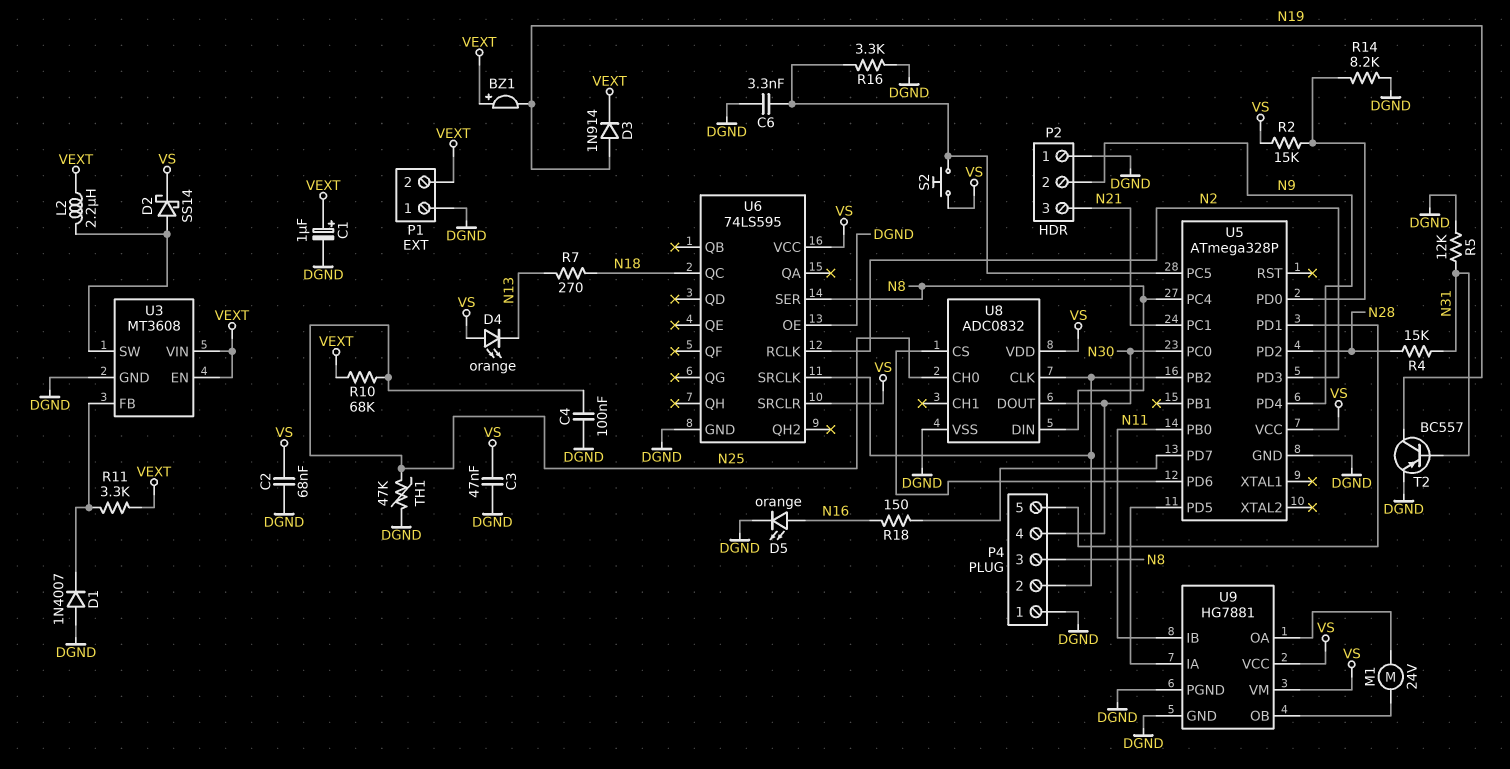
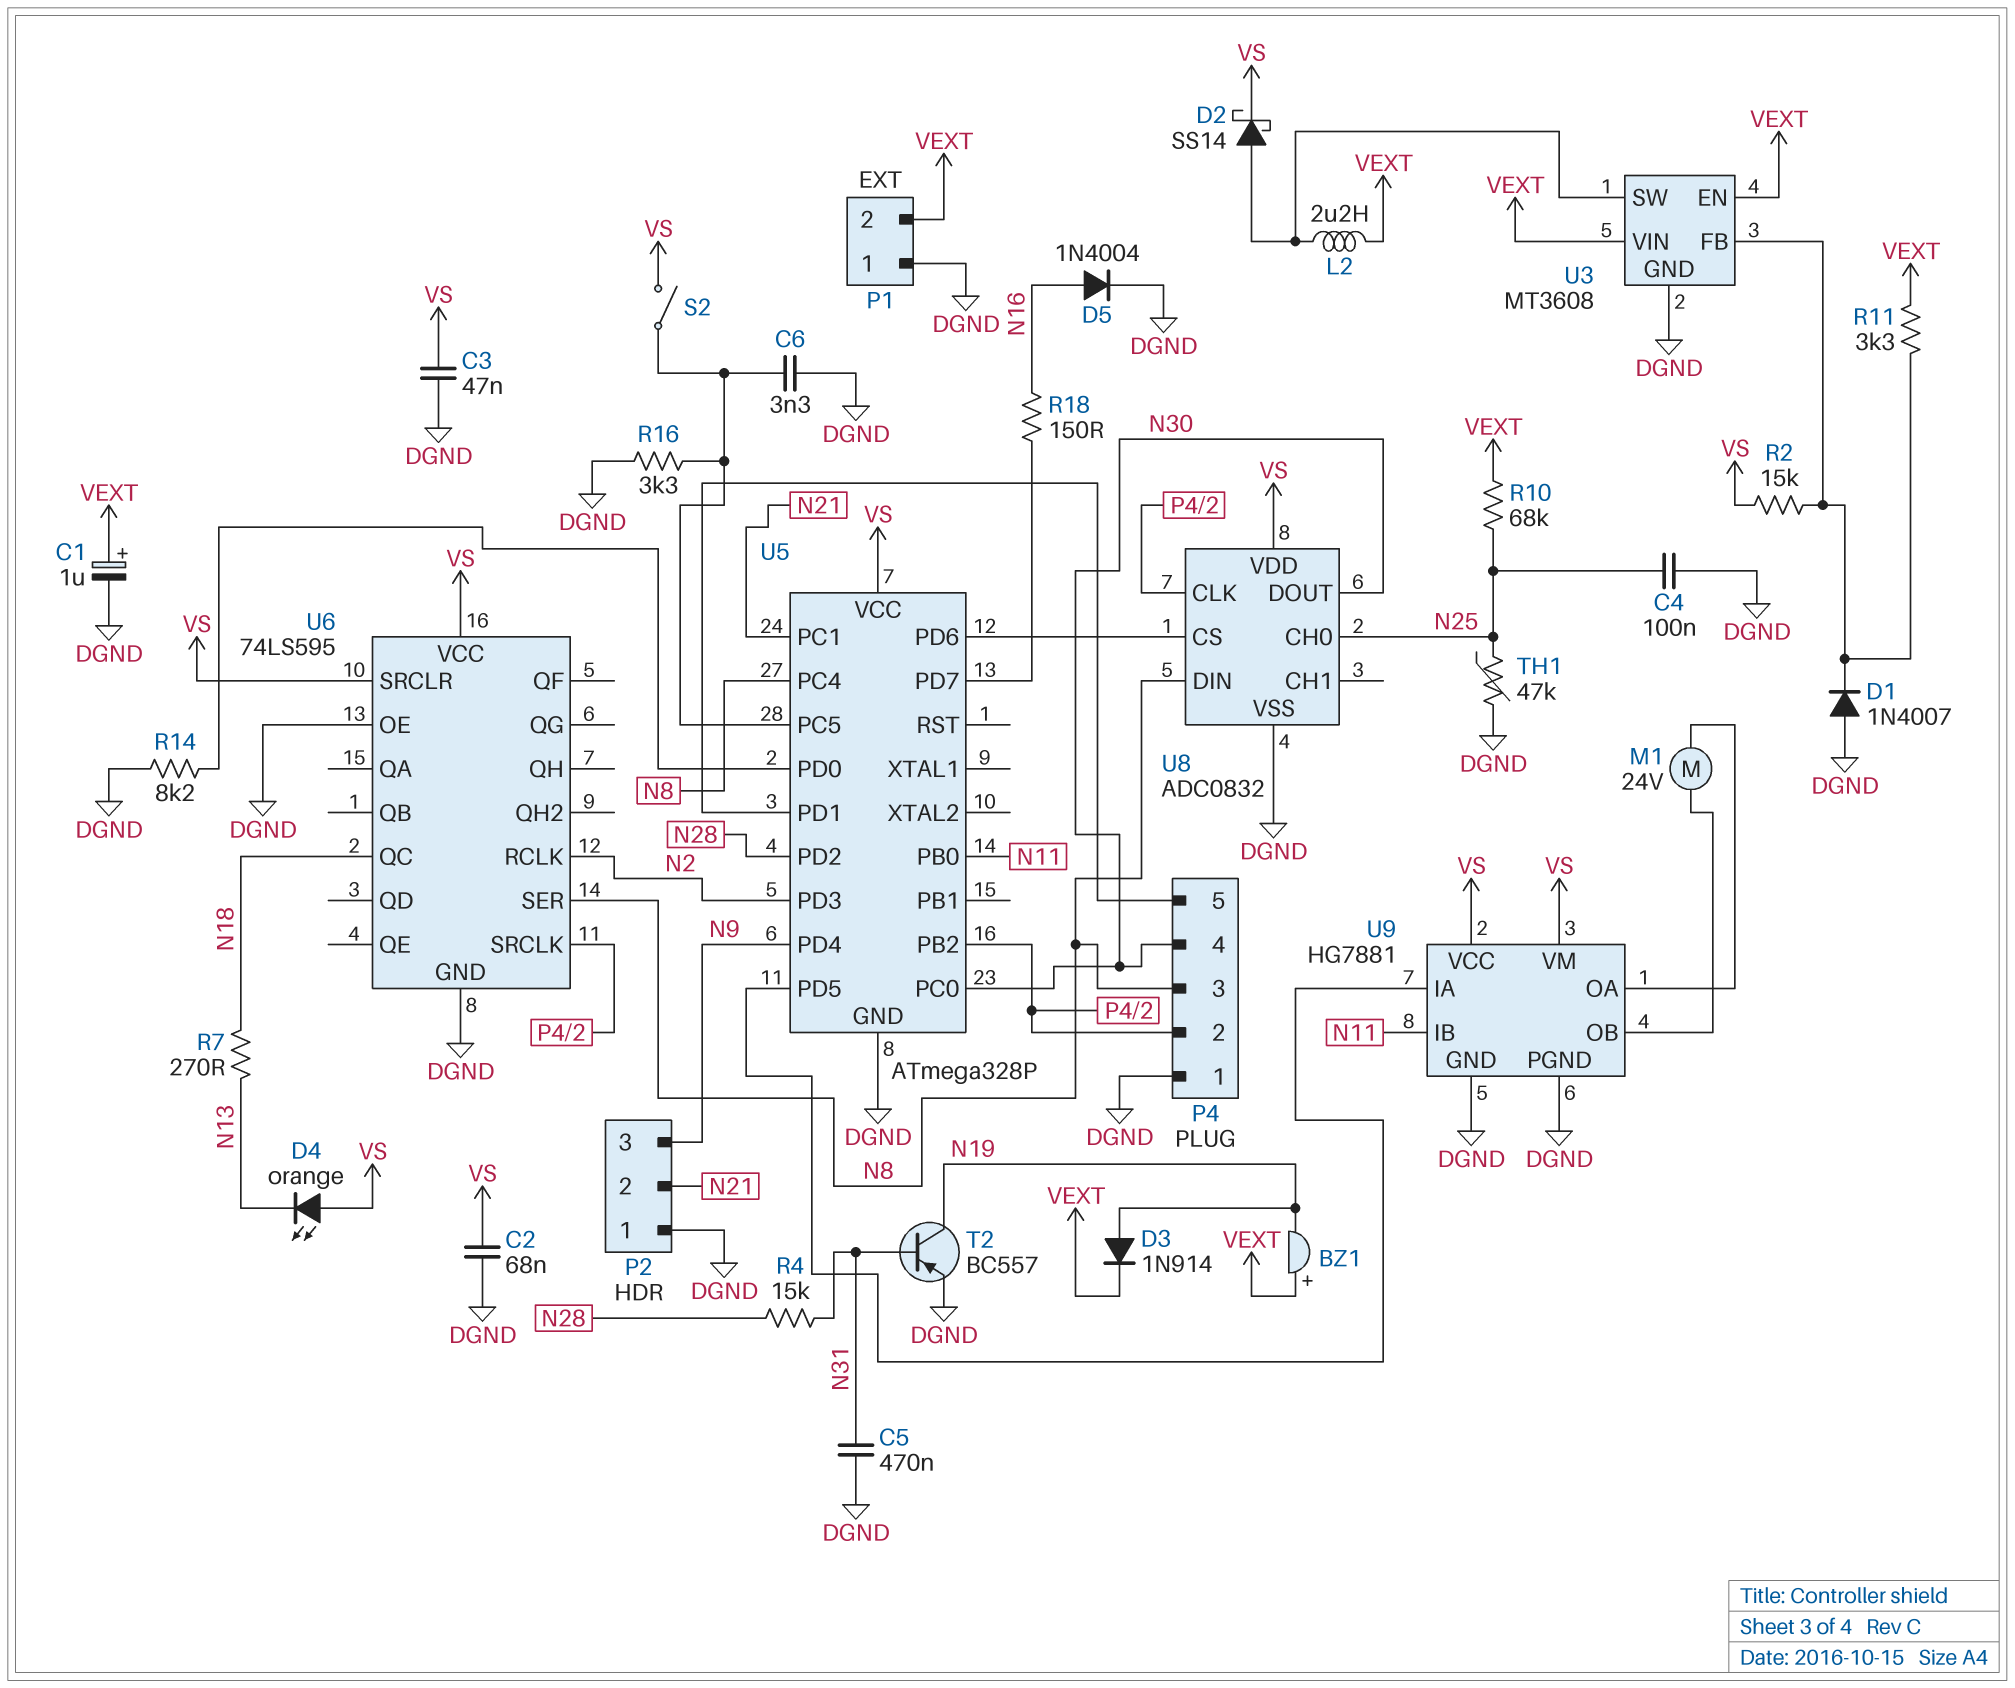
C5: none -> 470nF (DGND, N31)
D5: LED orange (A N16, K DGND) -> diode 1N4004 (A N16, K DGND)
P2 pin 2: N9 -> N21
P2 pin 3: N21 -> N9
R2: 15k (U5/PD0, VS) -> 15k (U3/FB, VS)
R5: 12k (DGND, N31) -> none
S2: button (U5/PC5, VS) -> switch (U5/PC5, VS)

